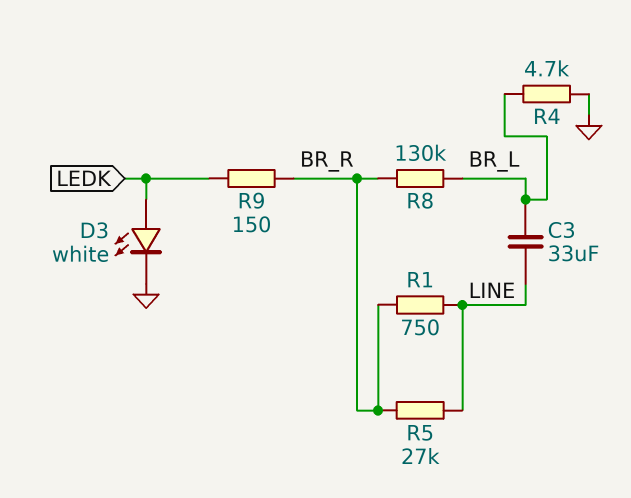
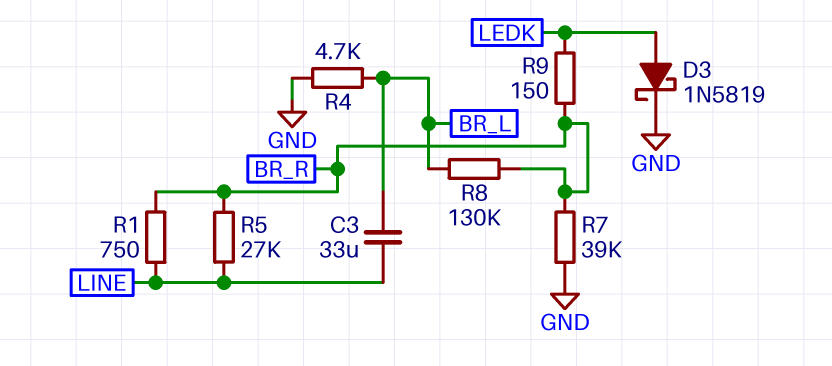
D3: LED white (A LEDK, K GND) -> schottky 1N5819 (A LEDK, K GND)
R7: none -> 39k (BR_R, GND)

